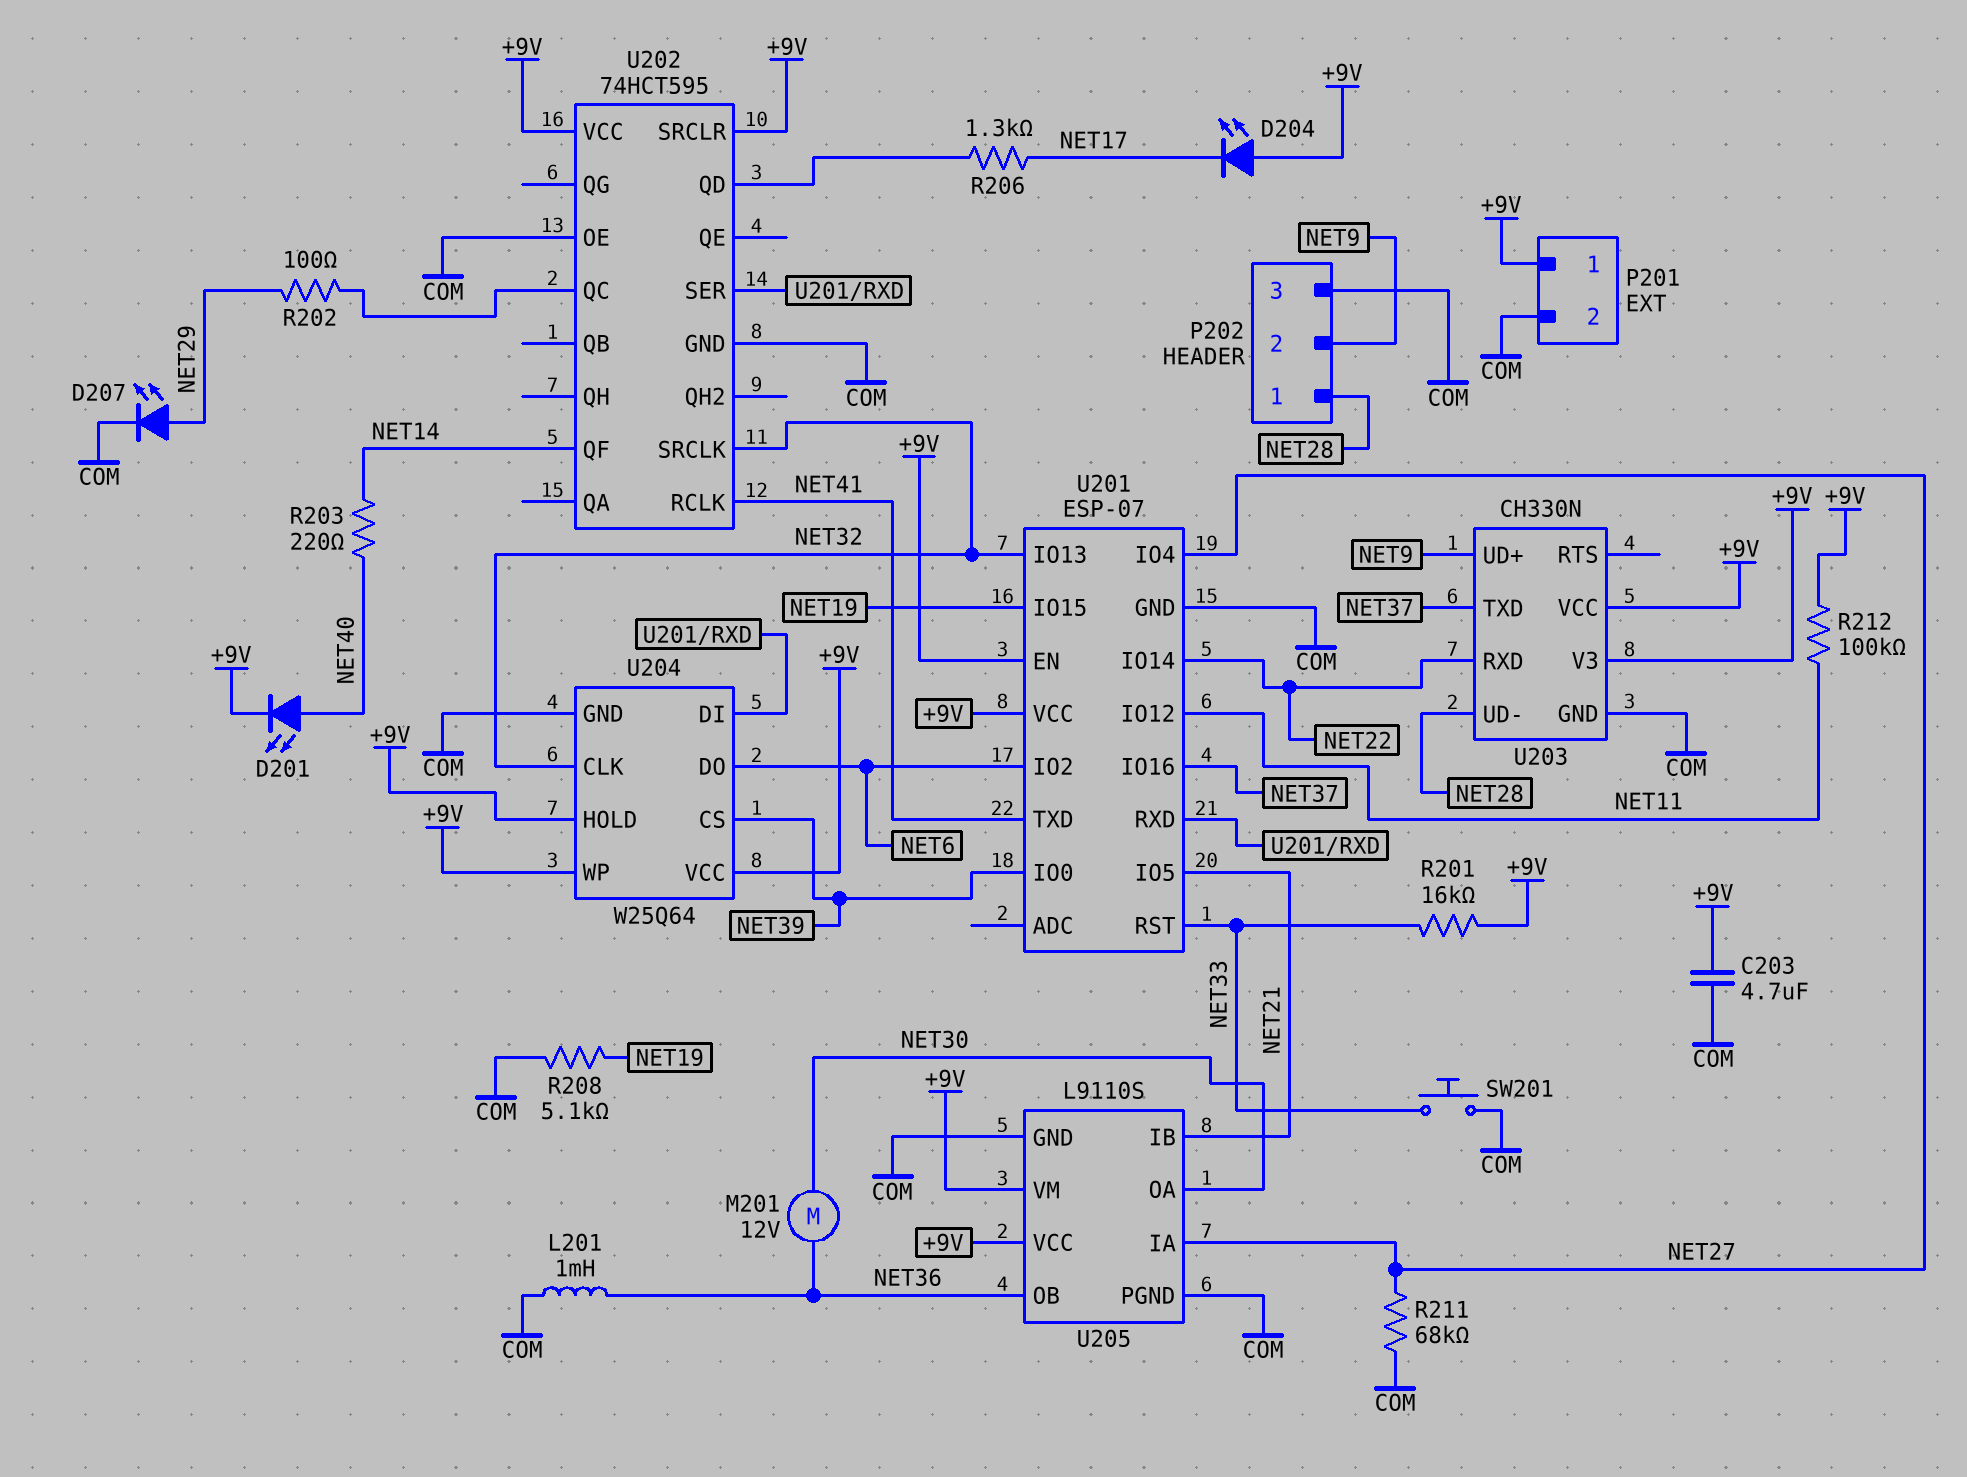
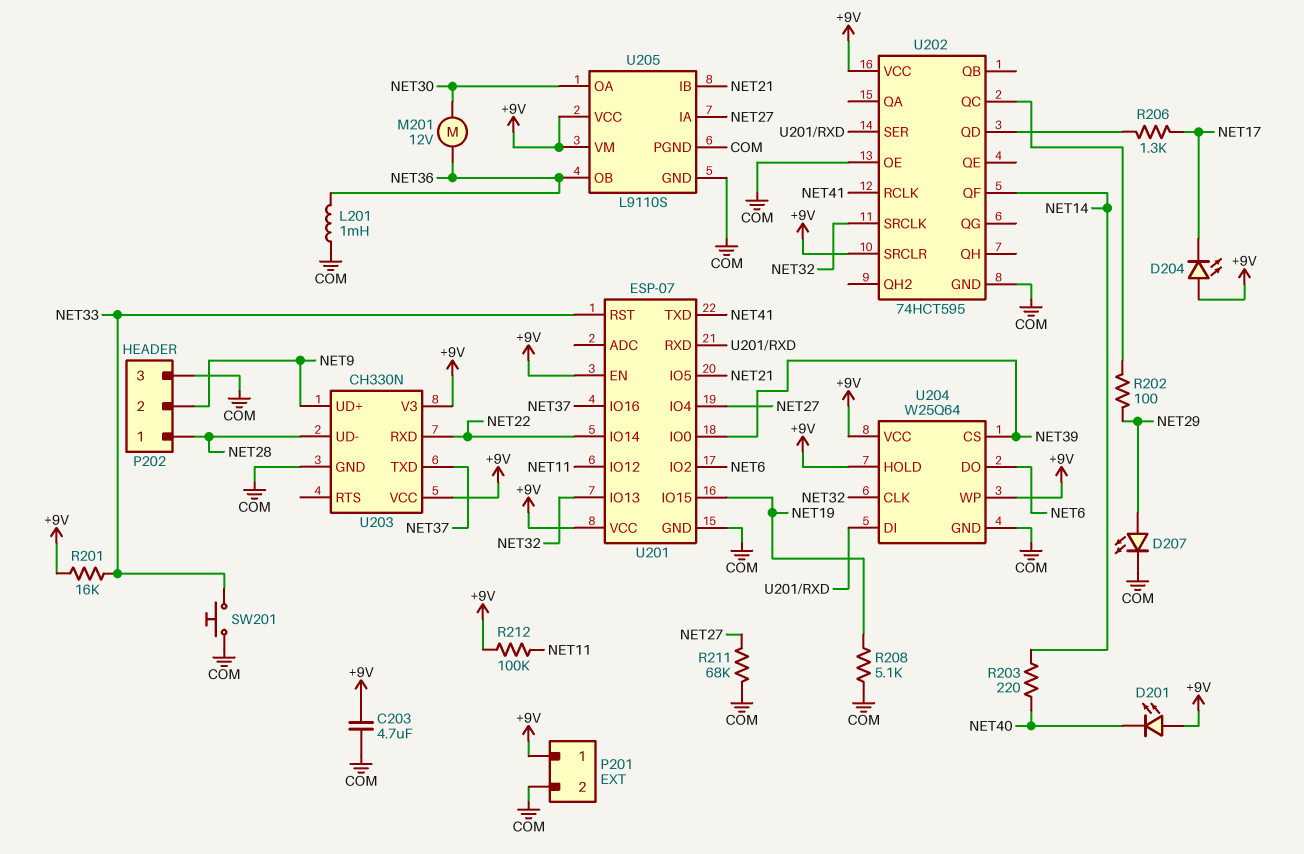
D201: LED (A NET40, K +9V) -> LED (A +9V, K NET40)

